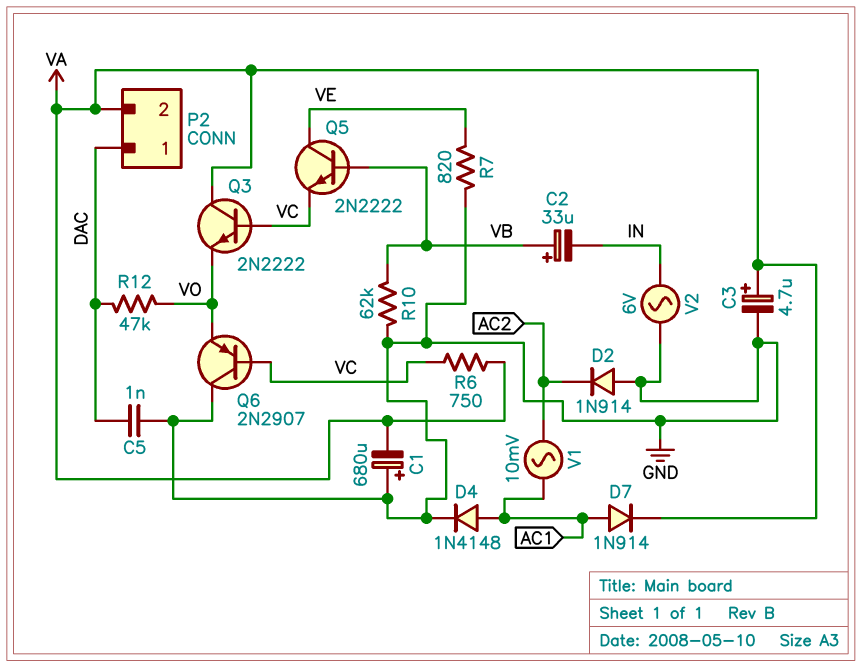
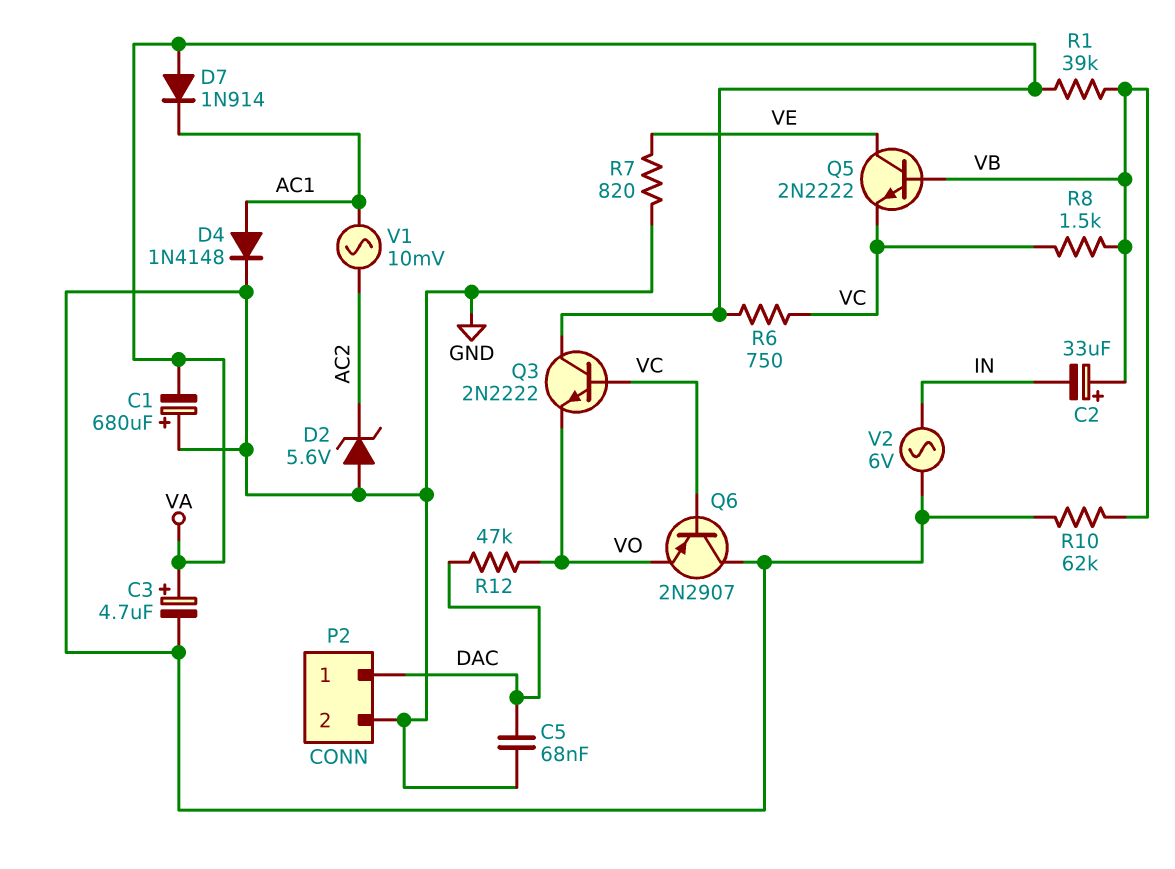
C5: 1nF (DAC, GND) -> 68nF (DAC, GND)
D2: diode 1N914 (A GND, K AC2) -> zener 5.6V (A GND, K AC2)
D7: diode 1N914 (A AC1, K VA) -> diode 1N914 (A VA, K AC1)
P2 pin 2: VA -> GND
R1: none -> 39k (VA, VB)
R8: none -> 1.5k (VB, VC)

